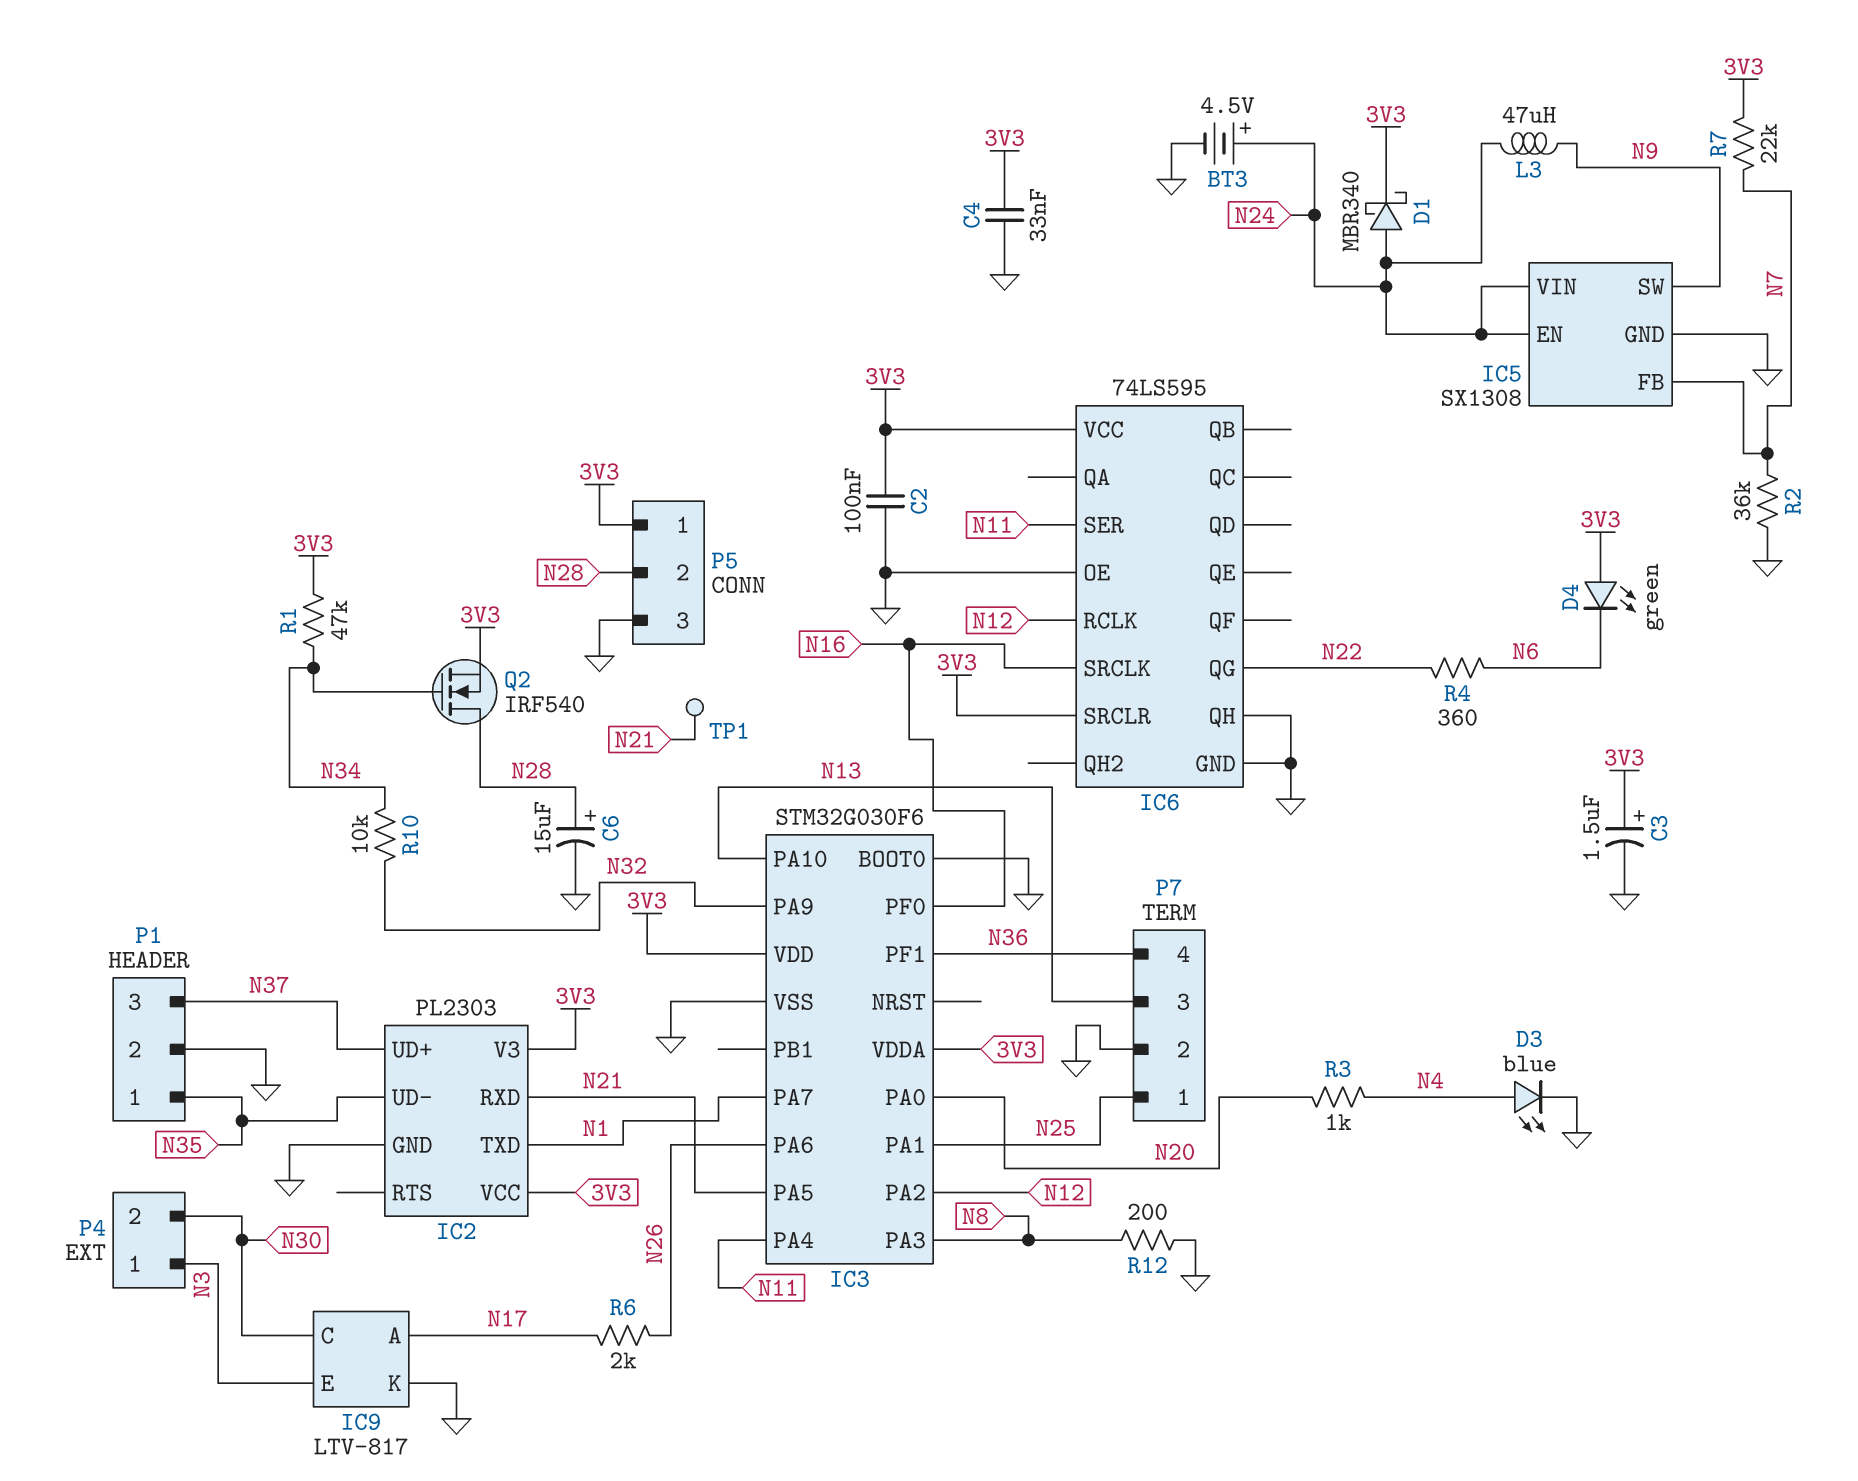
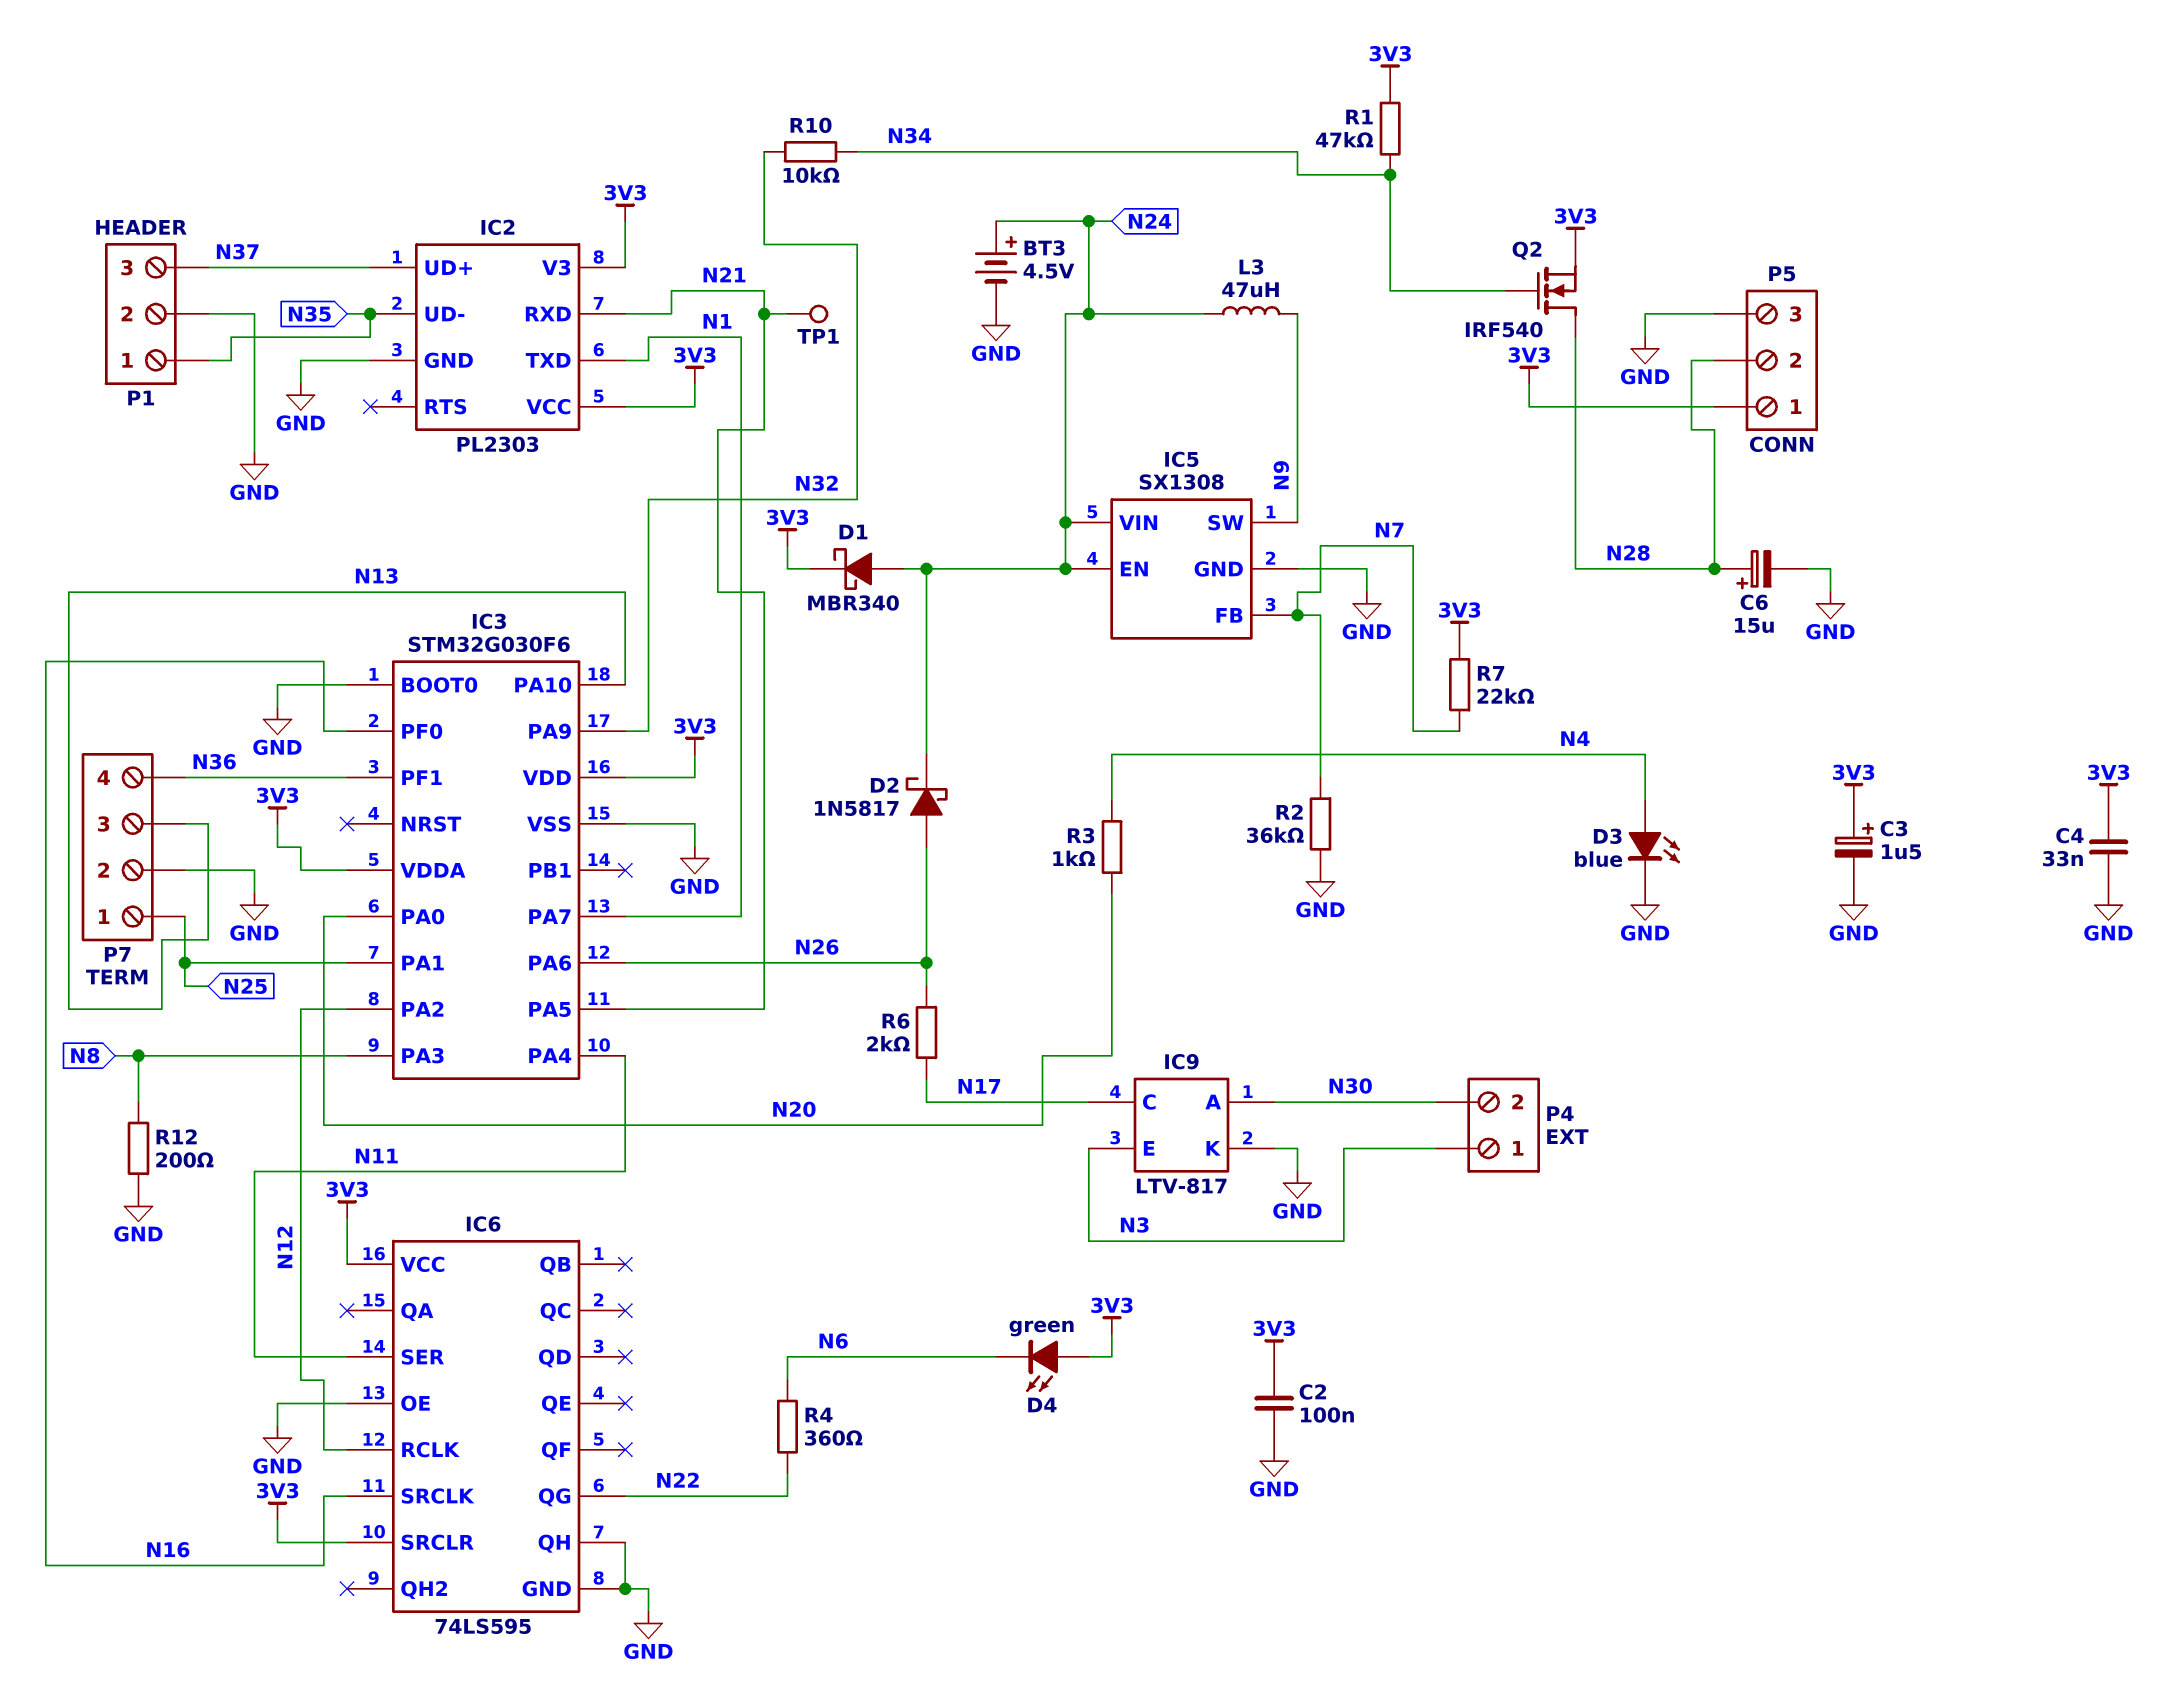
D2: none -> schottky 1N5817 (A N26, K N24)
IC9 pin A: N17 -> N30
IC9 pin C: N30 -> N17

